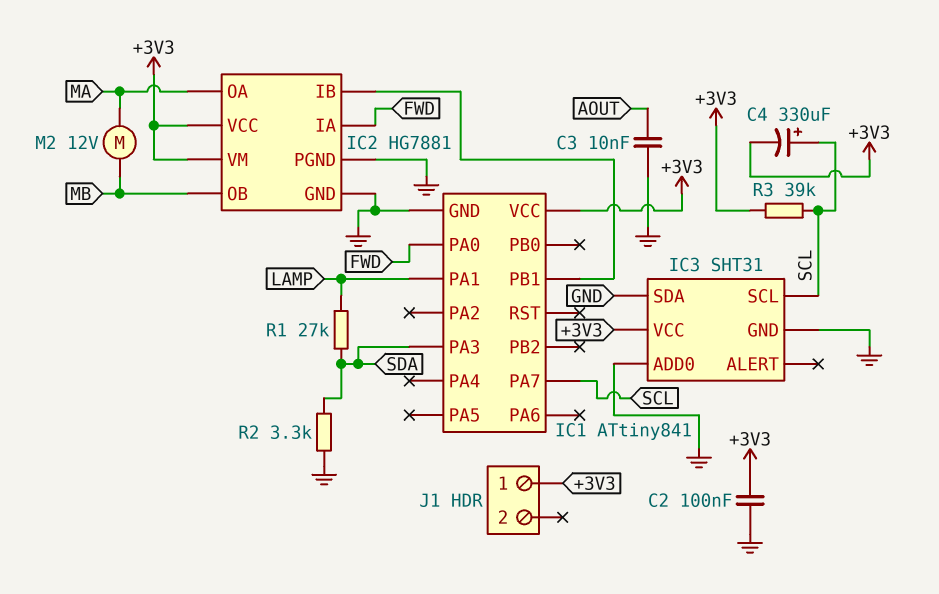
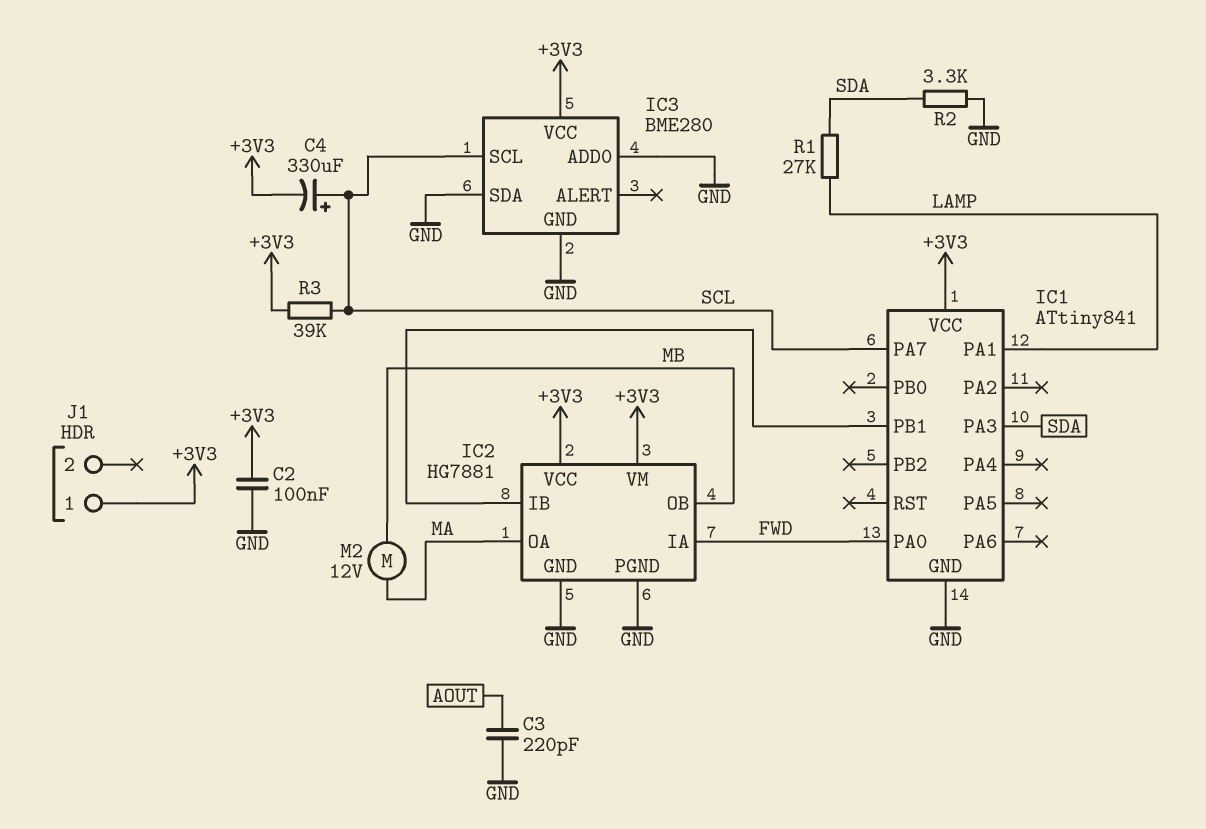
C3: 10nF (AOUT, GND) -> 220pF (AOUT, GND)
IC3: SHT31 -> BME280

